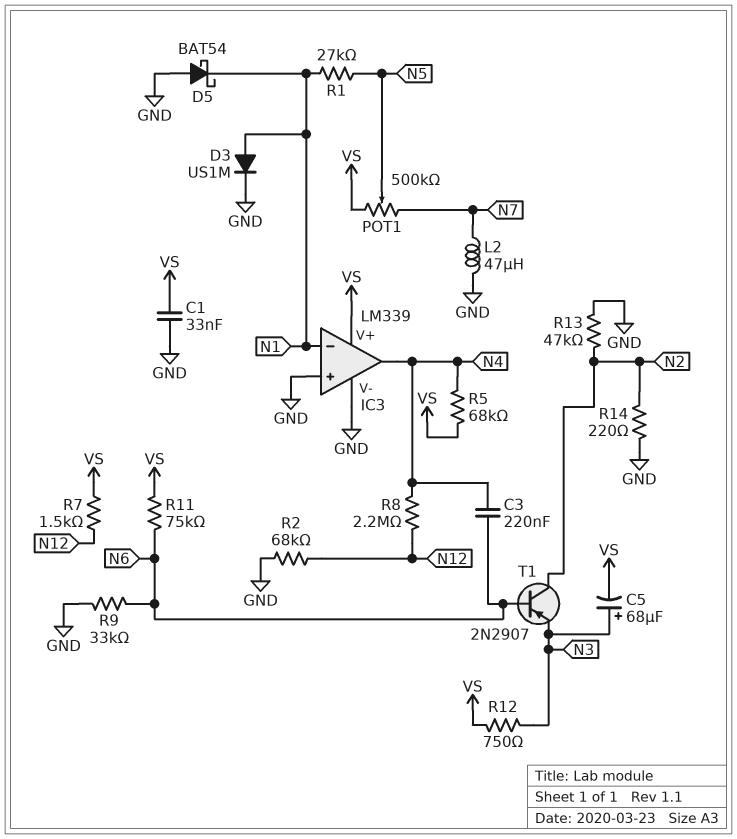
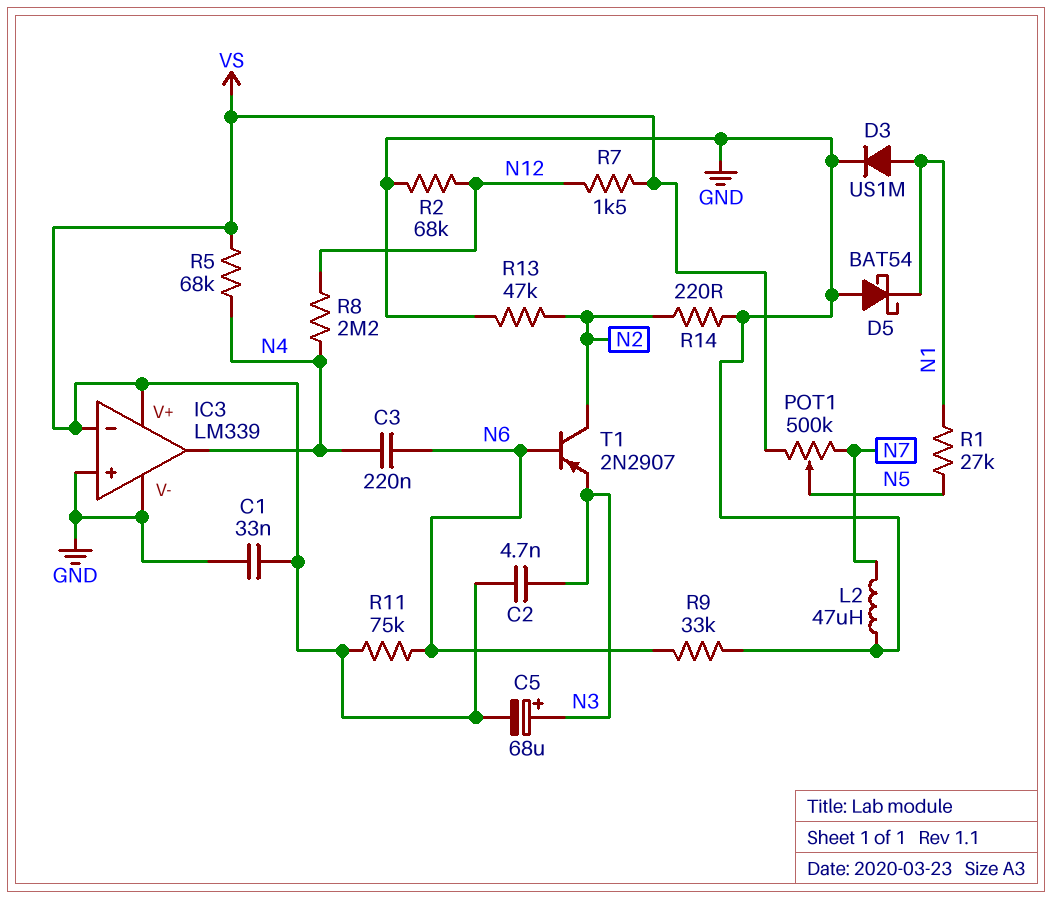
C2: none -> 4.7nF (N3, VS)
IC3 pin in-: N1 -> VS
R12: 750 (N3, VS) -> none

